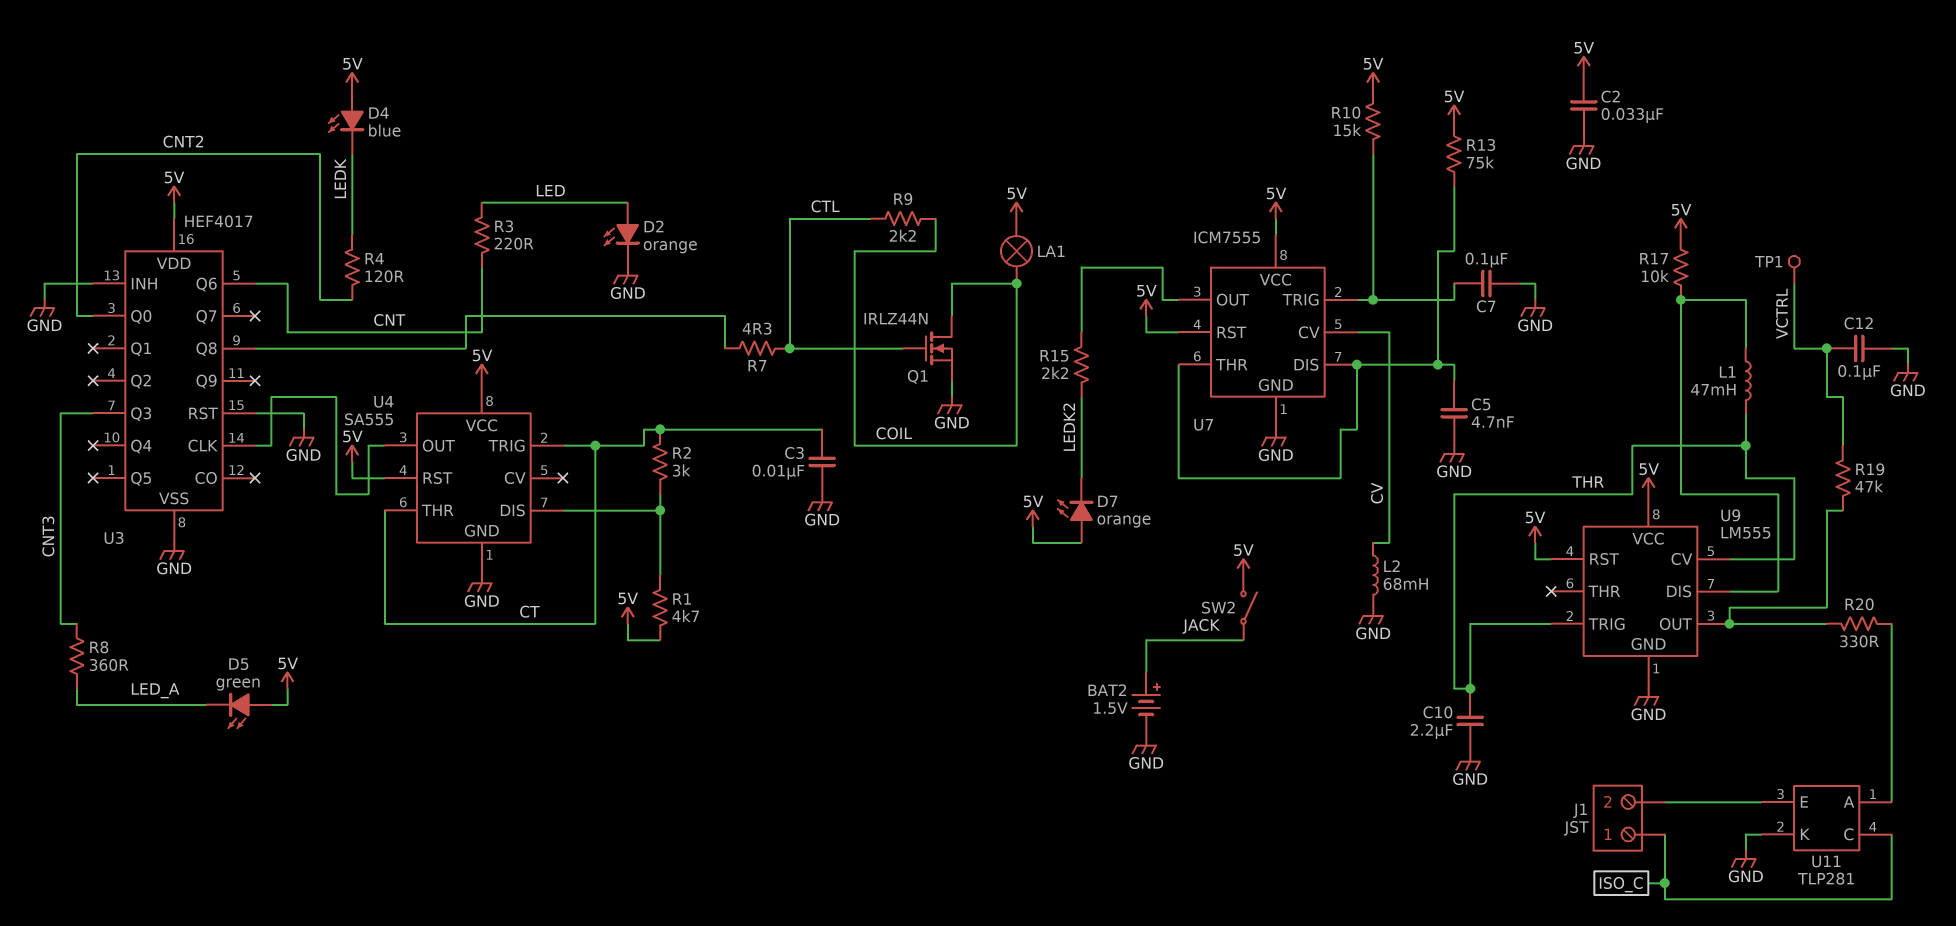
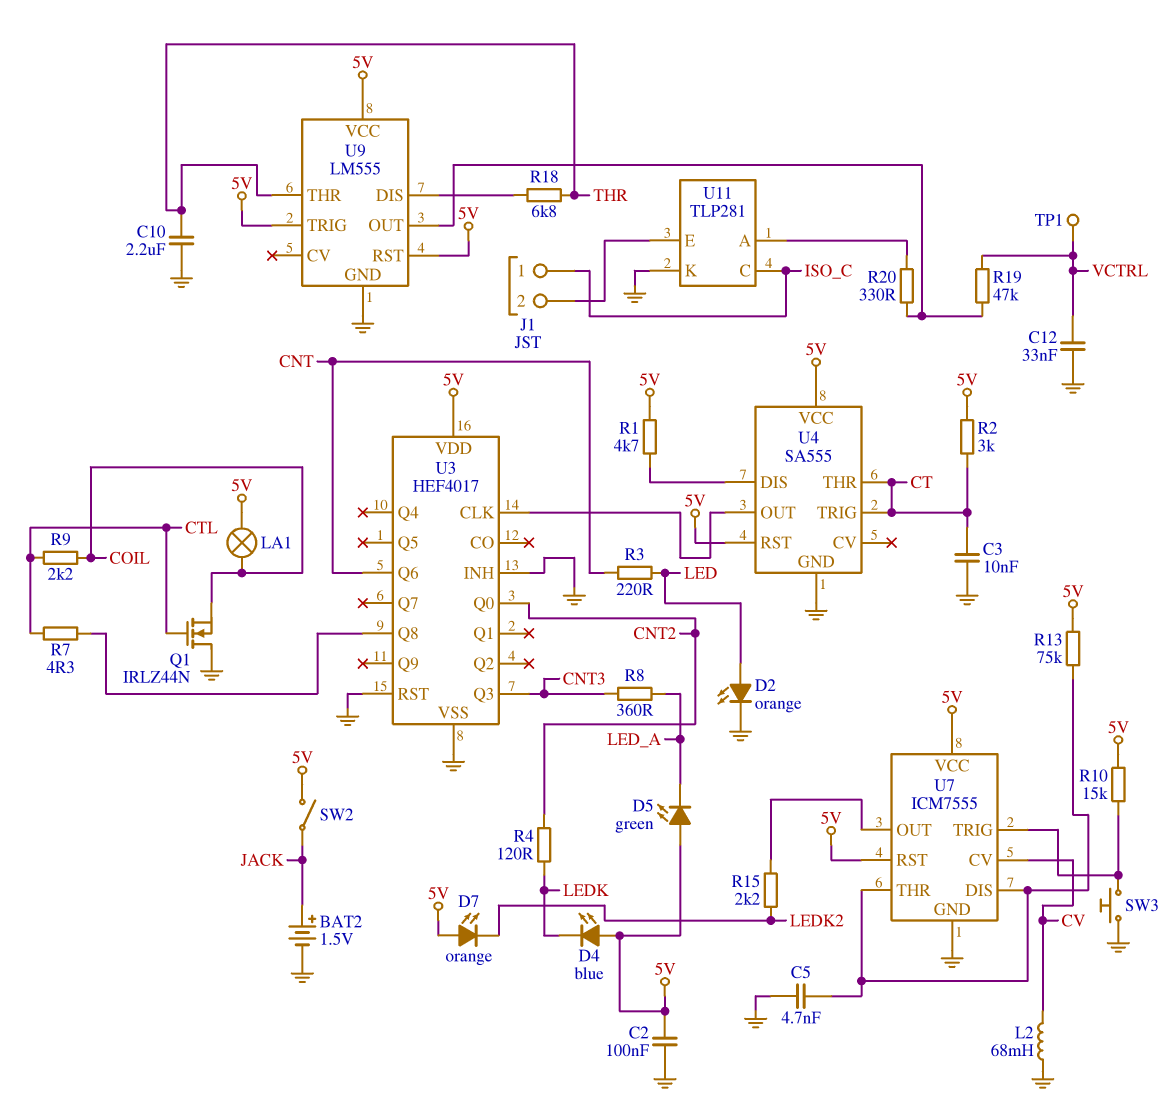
C2: 33nF (5V, GND) -> 100nF (5V, GND)
C7: 100nF (GND, U7/TRIG) -> none
C12: 100nF (GND, VCTRL) -> 33nF (GND, VCTRL)
L1: 47mH (THR, U9/DIS) -> none
Q1: NMOS IRLZ44N (G CTL, D COIL, S GND) -> NMOS IRLZ44N (G CTL, D GND, S COIL)
R2: 3k (CT, U4/DIS) -> 3k (5V, CT)
R17: 10k (5V, U9/DIS) -> none
R18: none -> 6.8k (THR, U9/DIS)
SW3: none -> button (GND, U7/TRIG)
U9 pin CV: THR -> none
U9 pin THR: none -> THR
U9 pin TRIG: THR -> 5V

